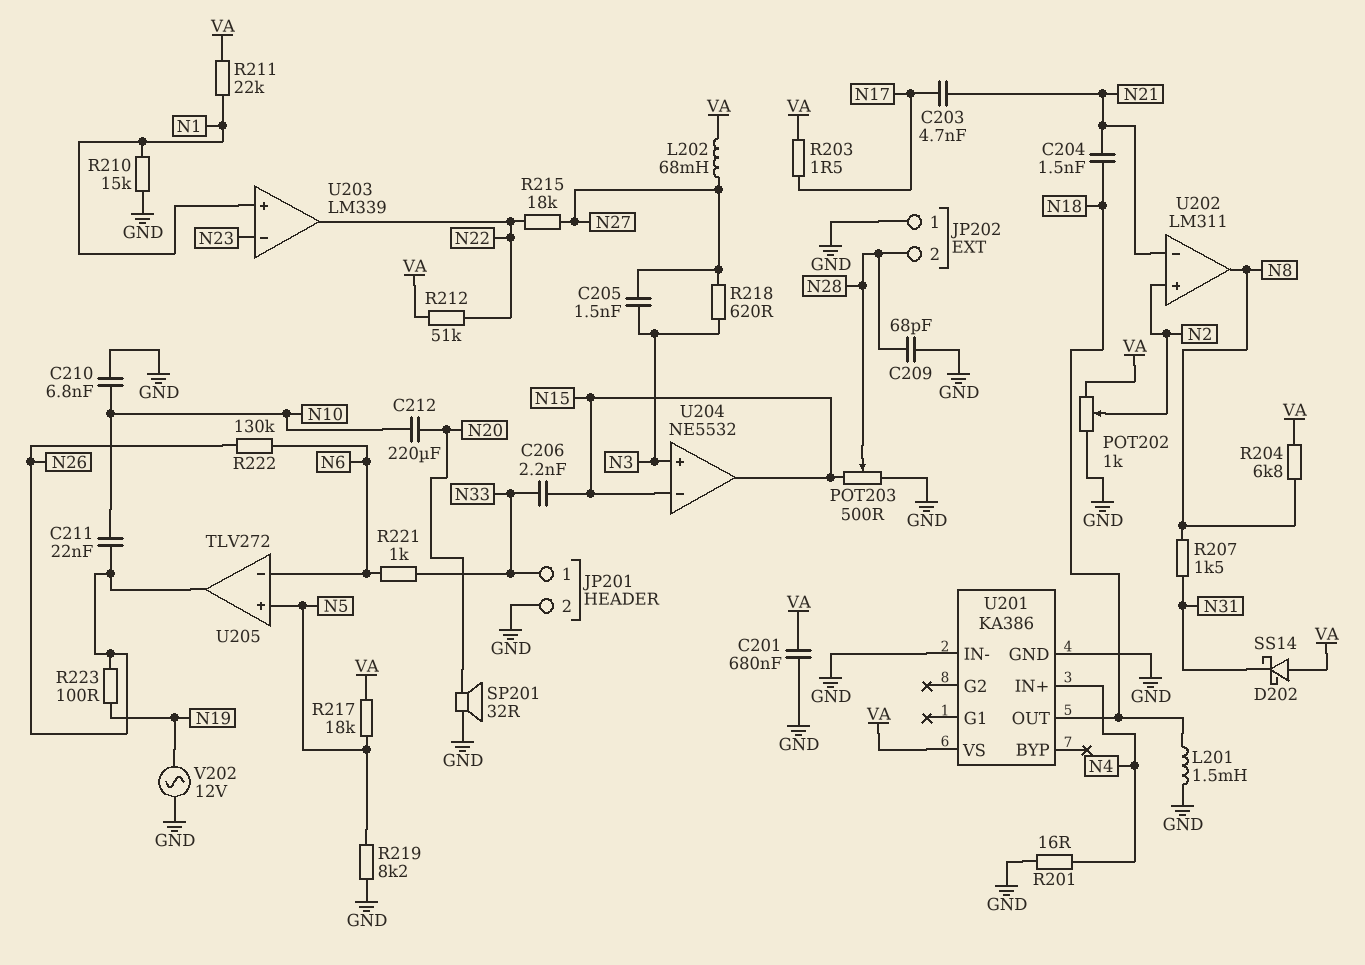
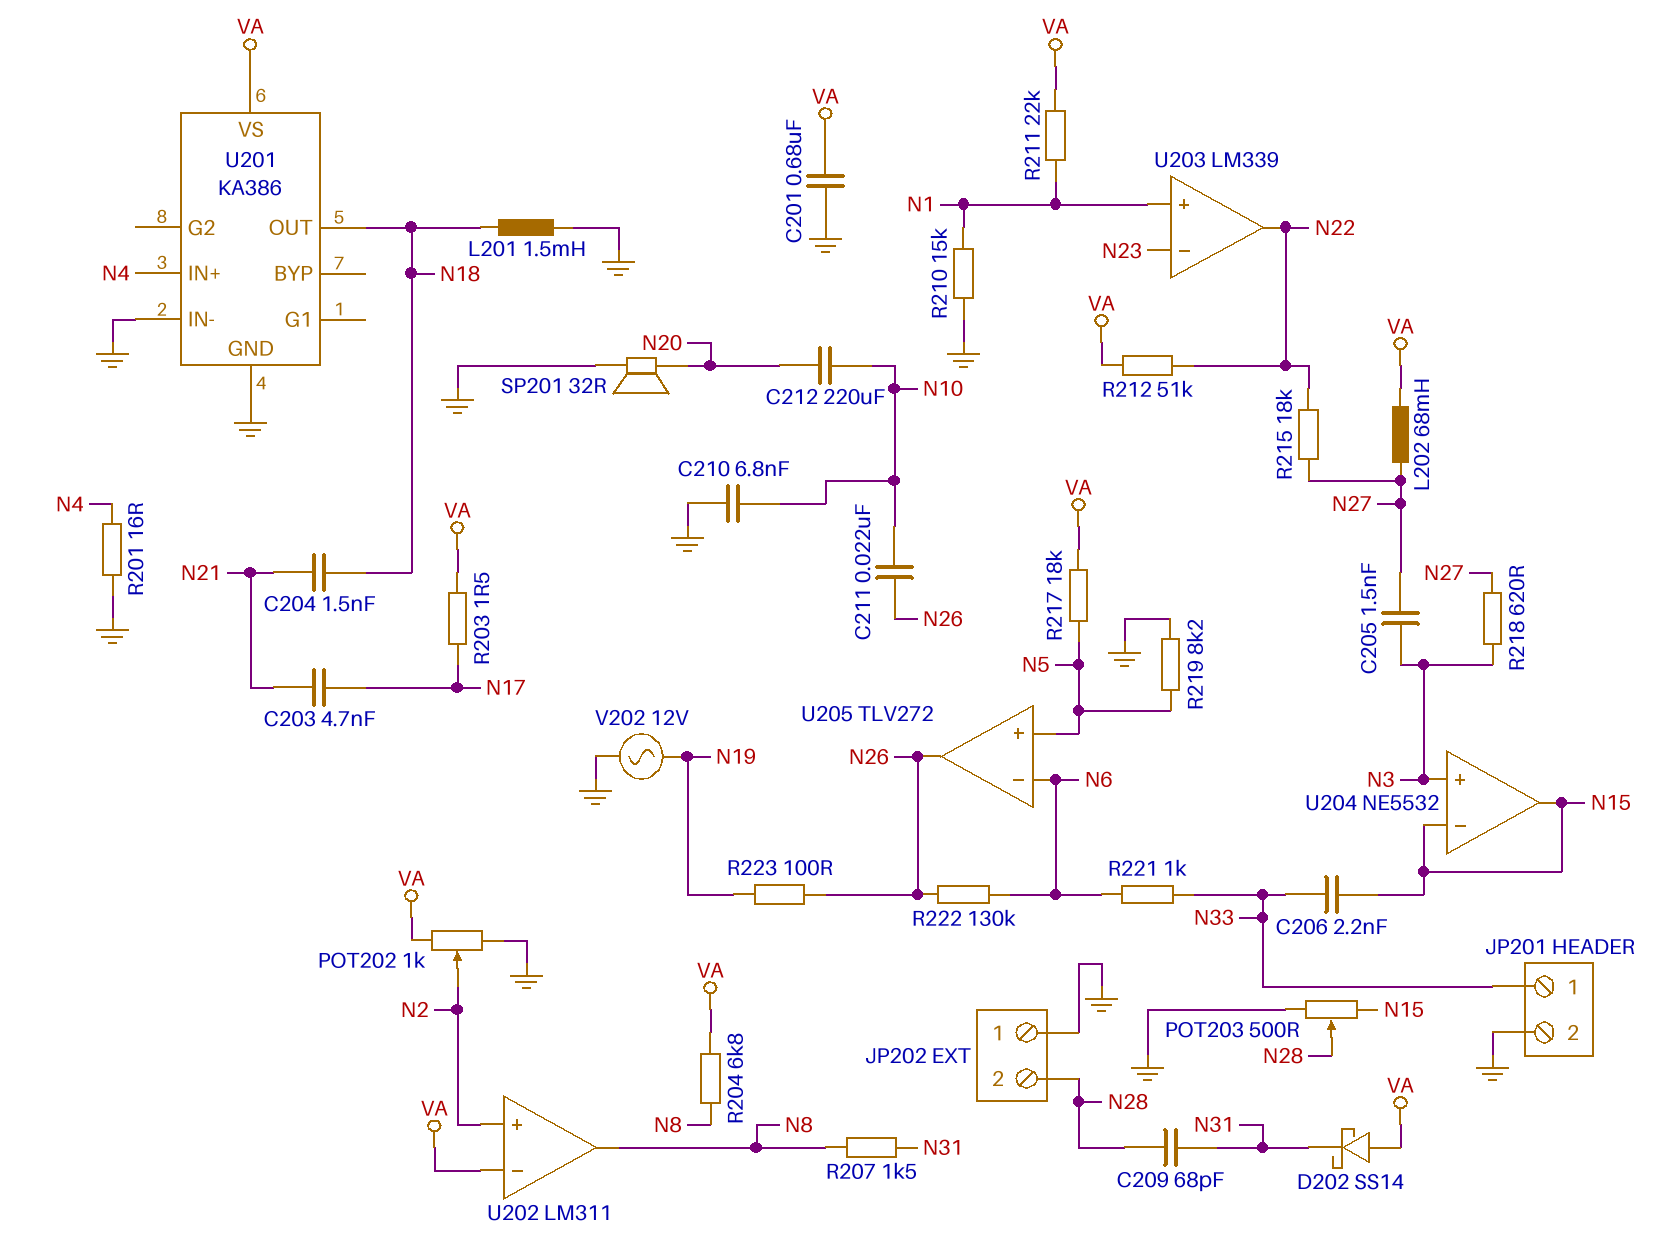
C209: 68pF (GND, N28) -> 68pF (N28, N31)
U202 pin in-: N21 -> VA

